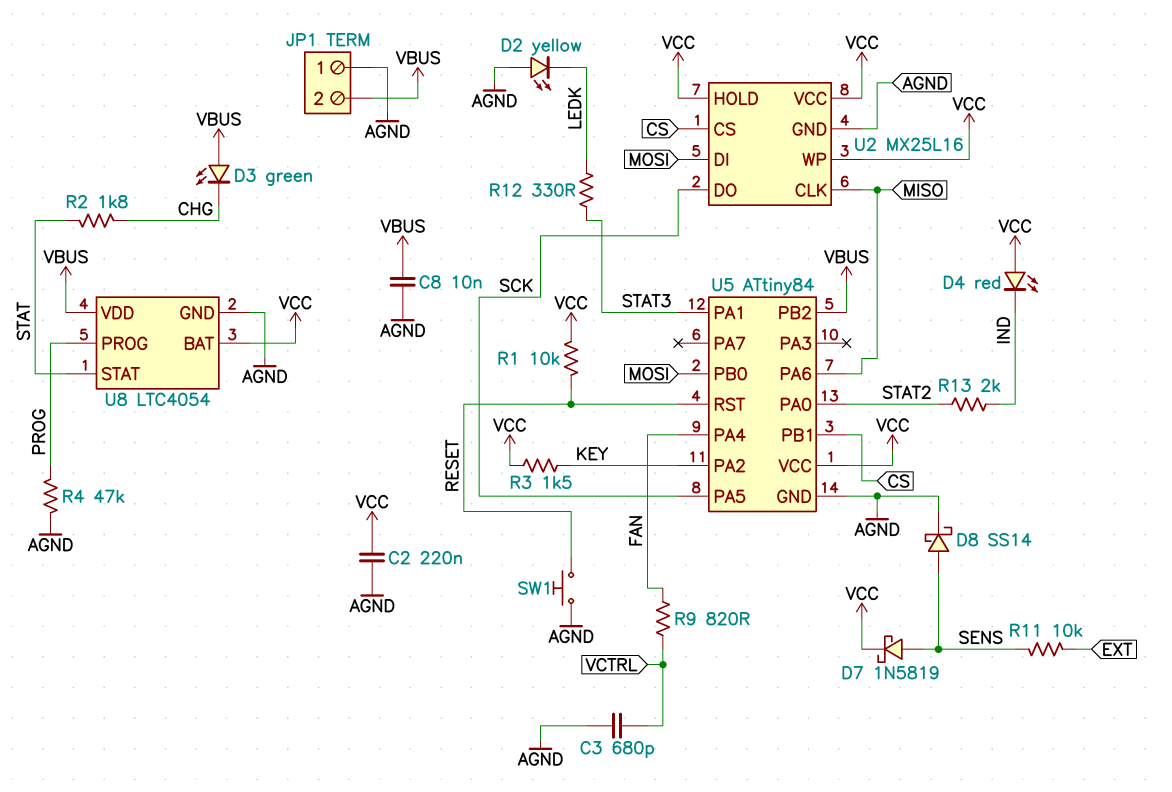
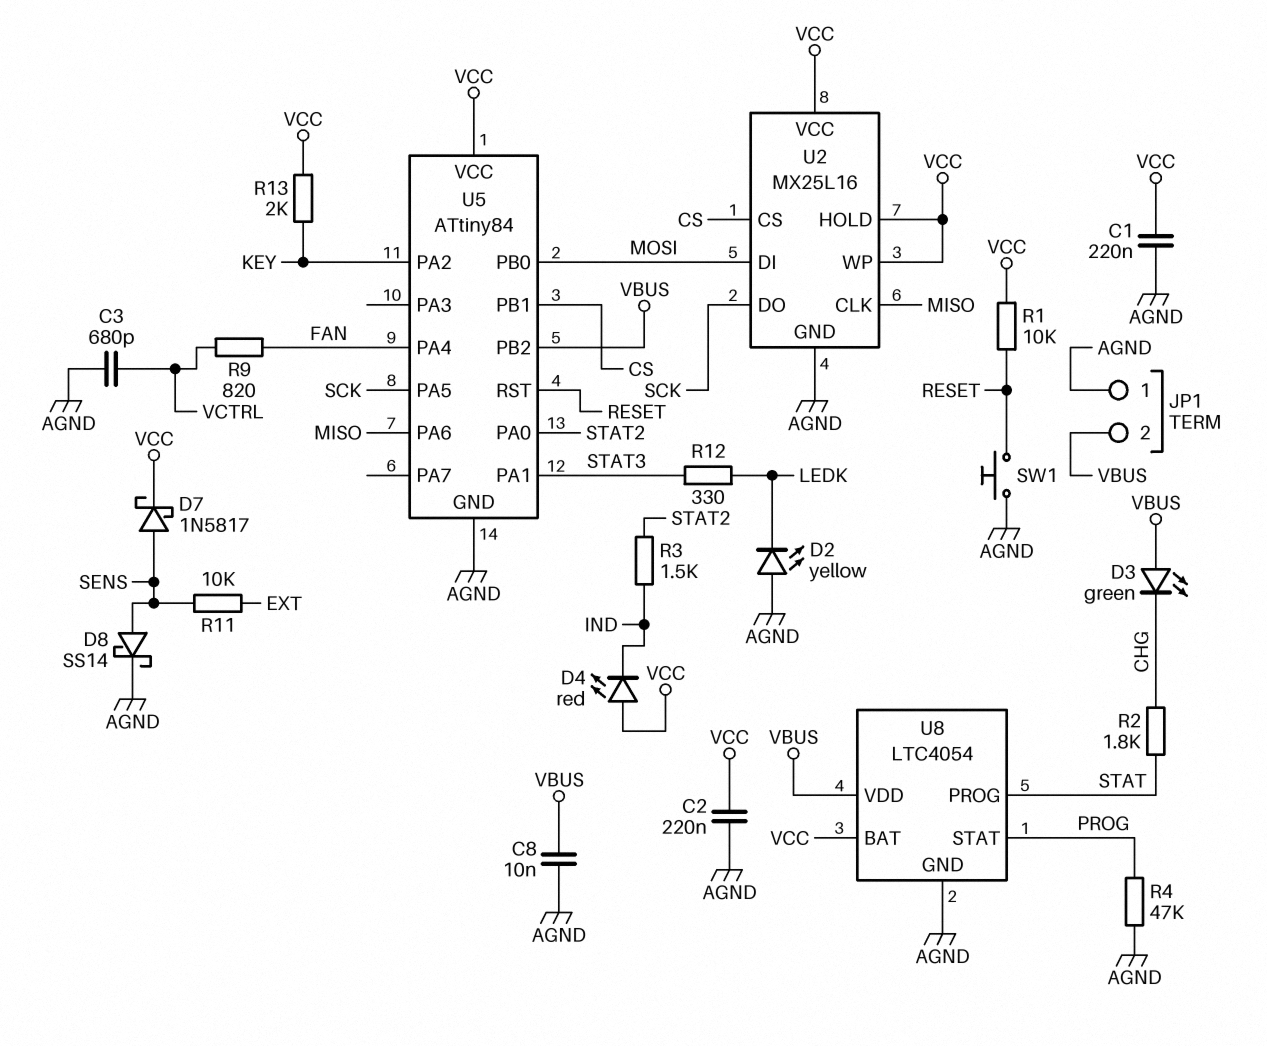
C1: none -> 220nF (AGND, VCC)
D7: schottky 1N5819 (A SENS, K VCC) -> schottky 1N5817 (A SENS, K VCC)
R3: 1.5k (KEY, VCC) -> 1.5k (IND, STAT2)
R13: 2k (IND, STAT2) -> 2k (KEY, VCC)
U8 pin PROG: PROG -> STAT
U8 pin STAT: STAT -> PROG

